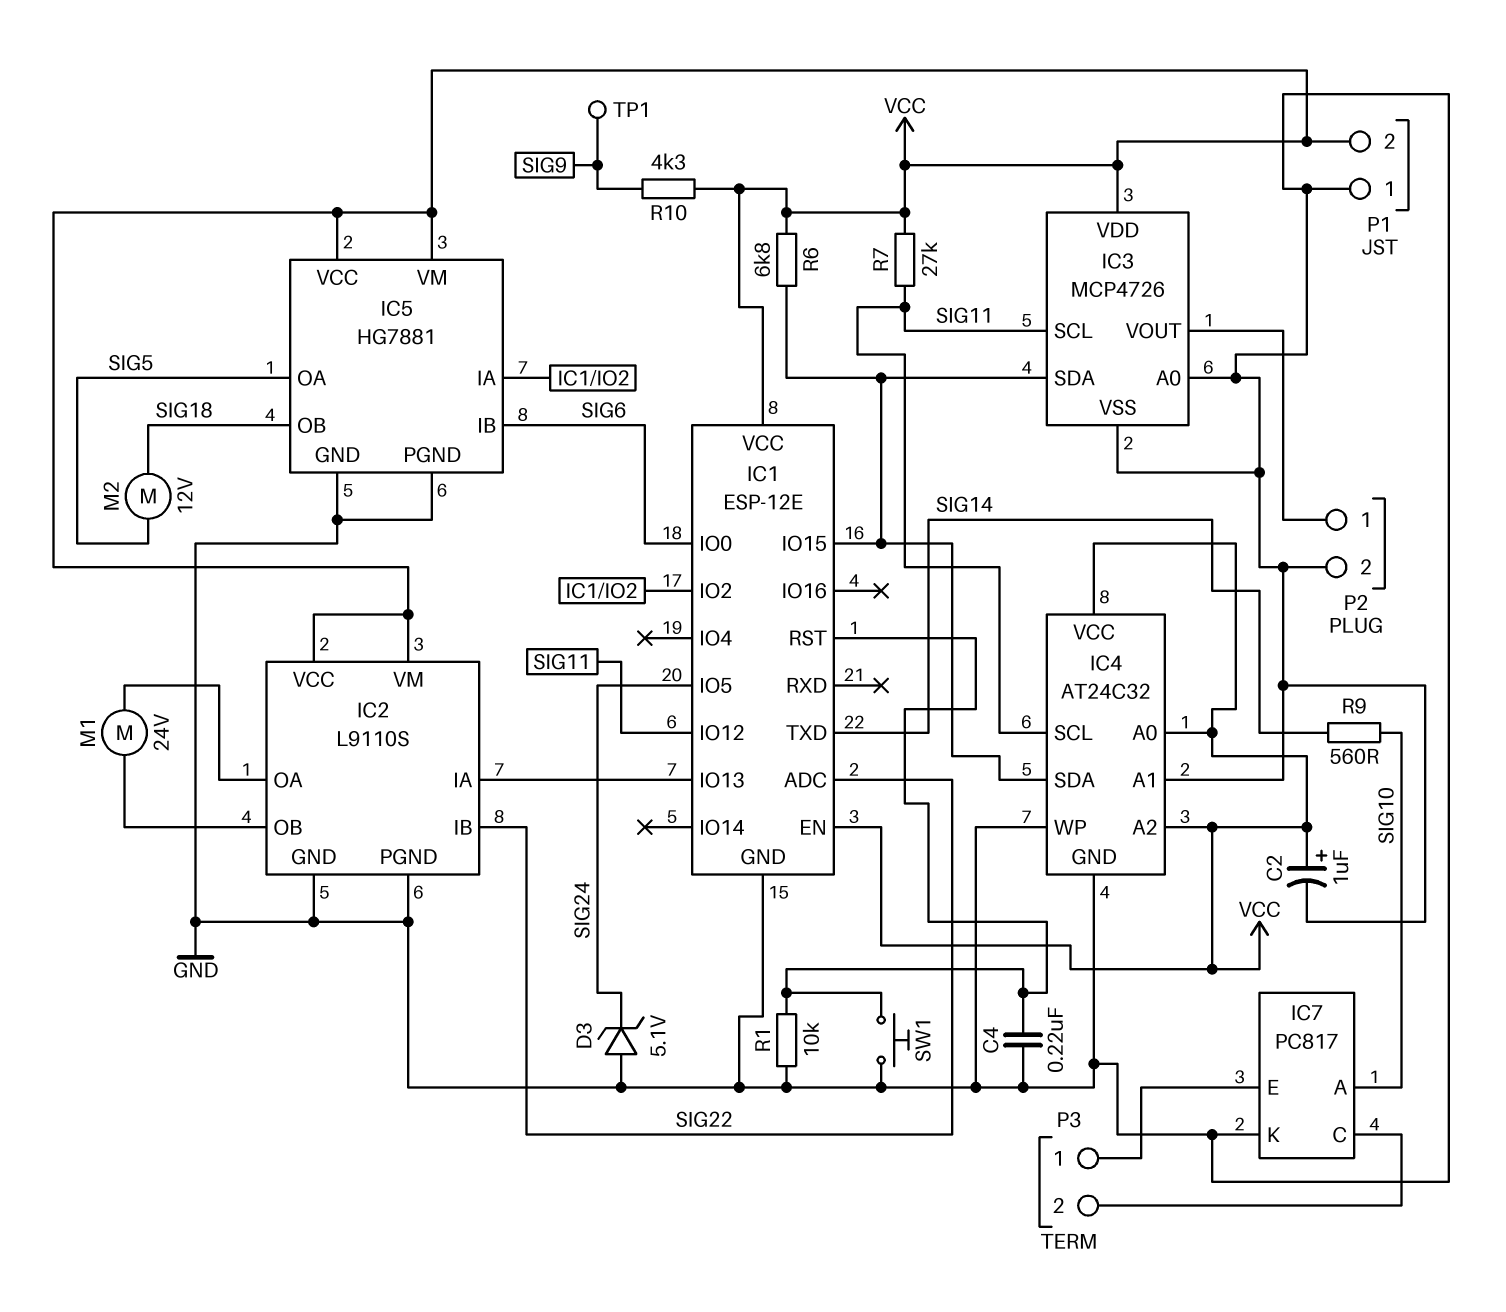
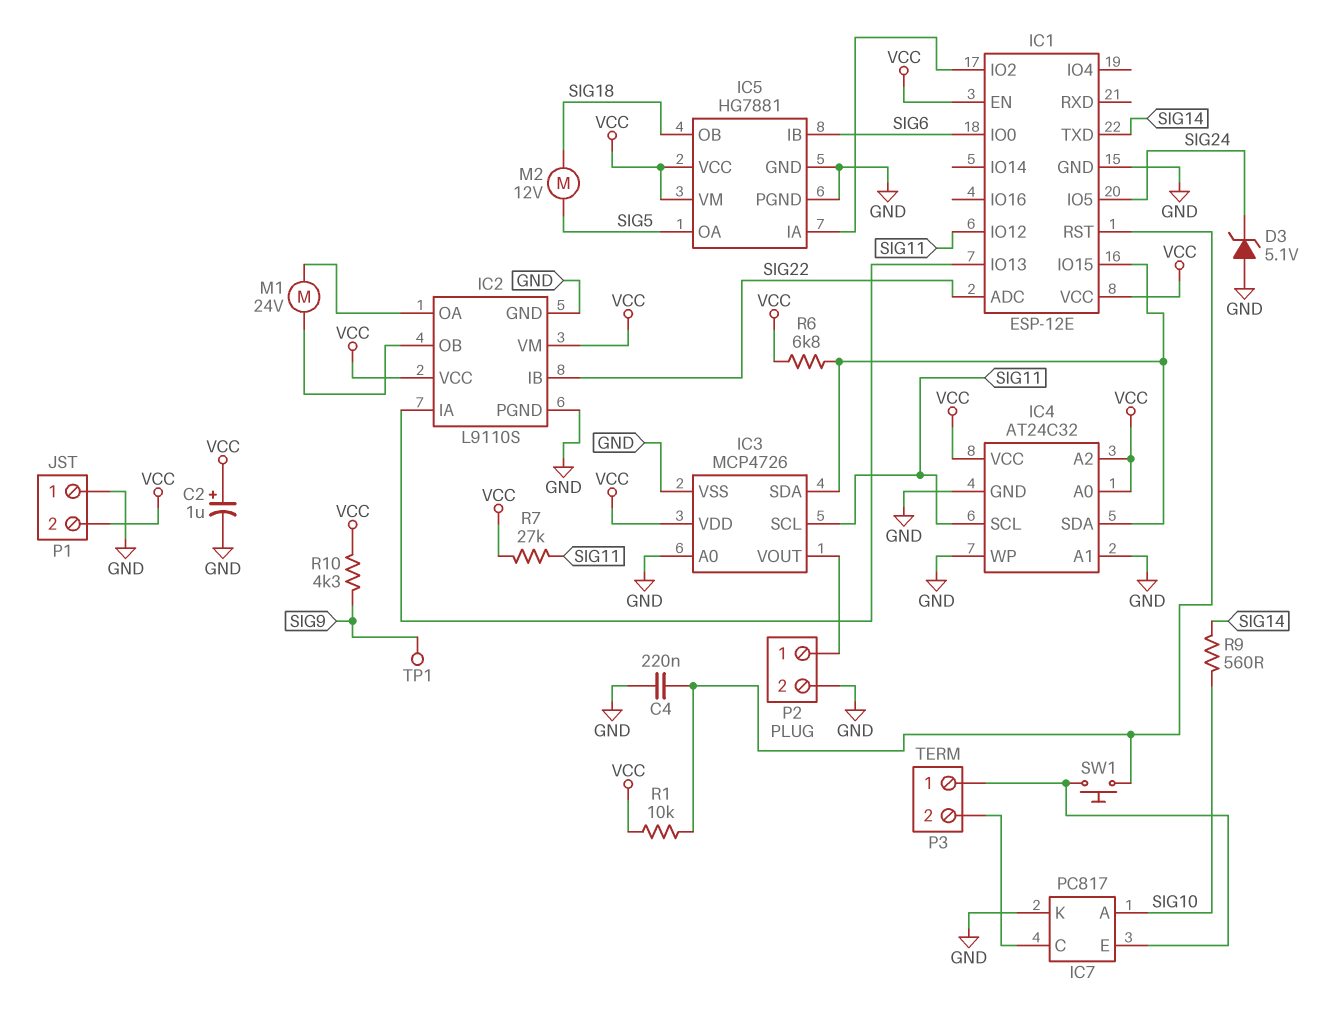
R1: 10k (GND, IC1/RST) -> 10k (IC1/RST, VCC)
SW1: button (GND, IC1/RST) -> button (IC1/RST, IC7/E)

